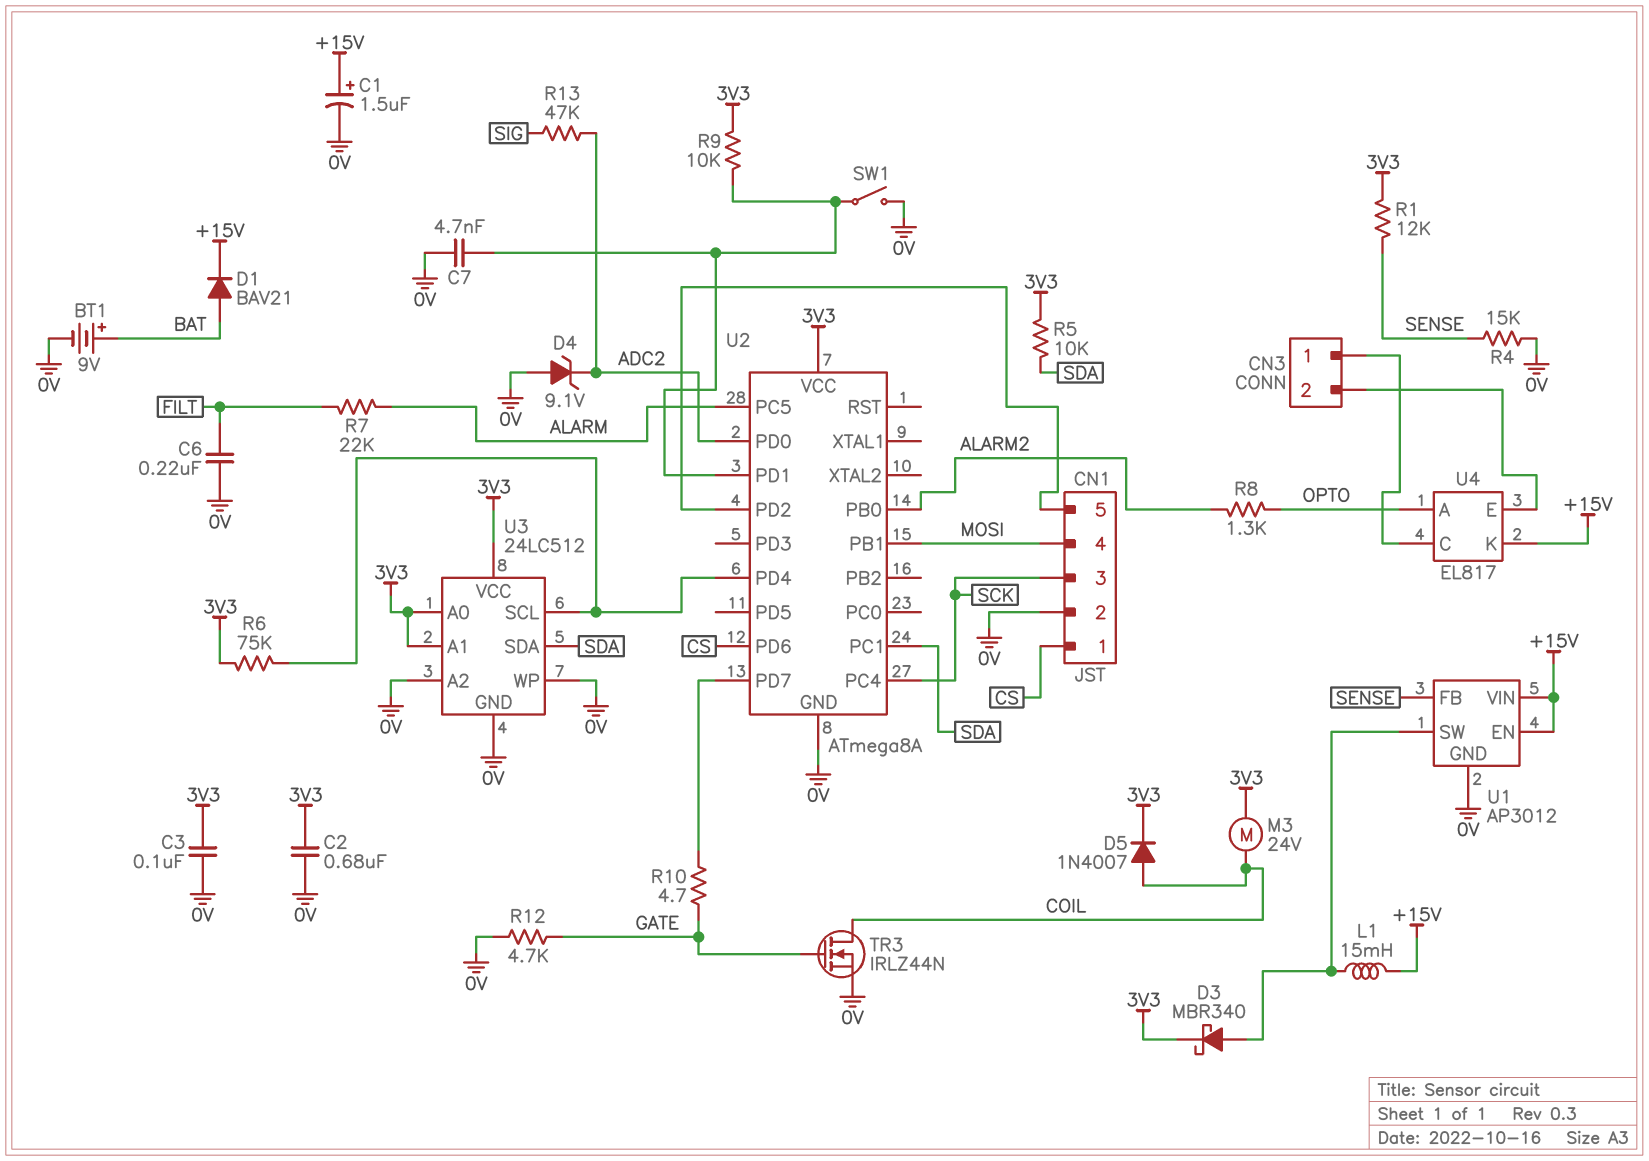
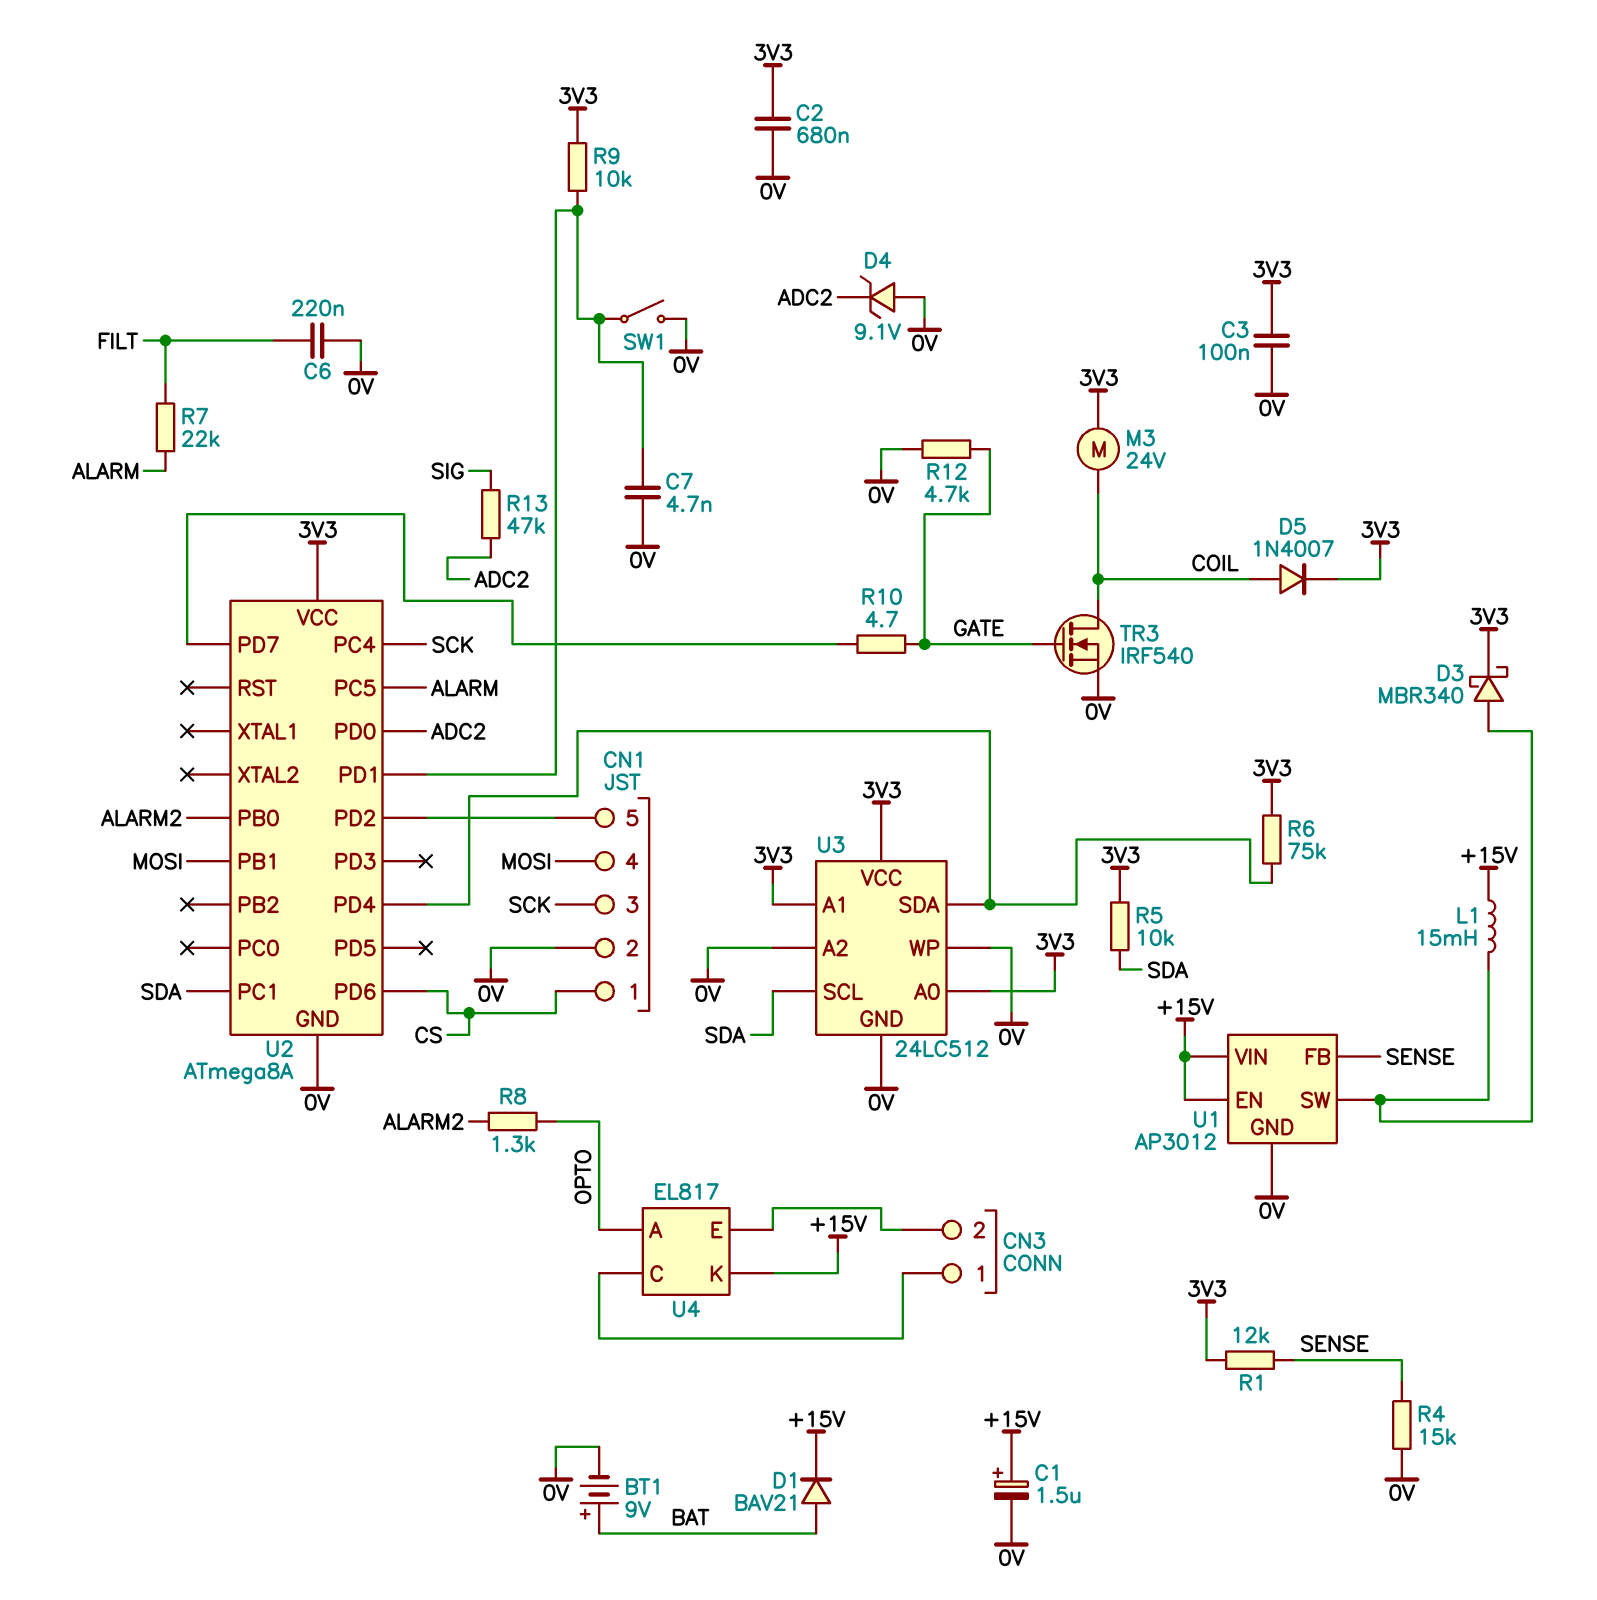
TR3: NMOS IRLZ44N (G GATE, D COIL, S 0V) -> NMOS IRF540 (G GATE, D COIL, S 0V)
U3 pin SCL: U2/PD4 -> SDA
U3 pin SDA: SDA -> U2/PD4

